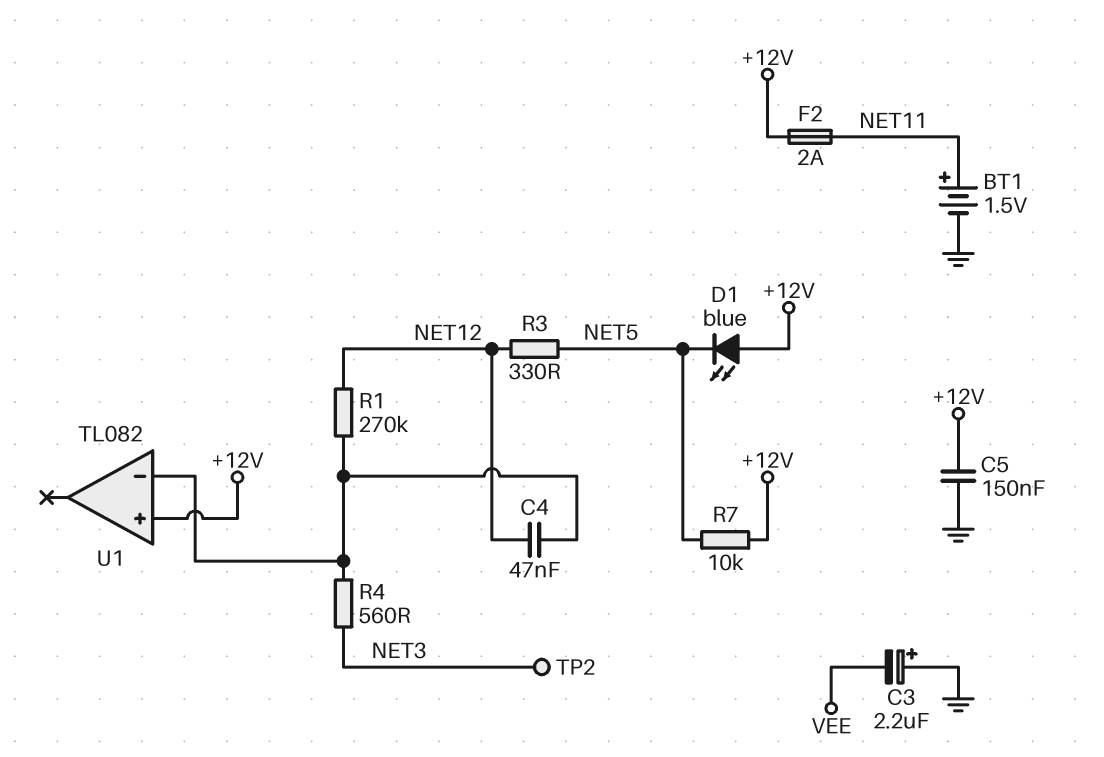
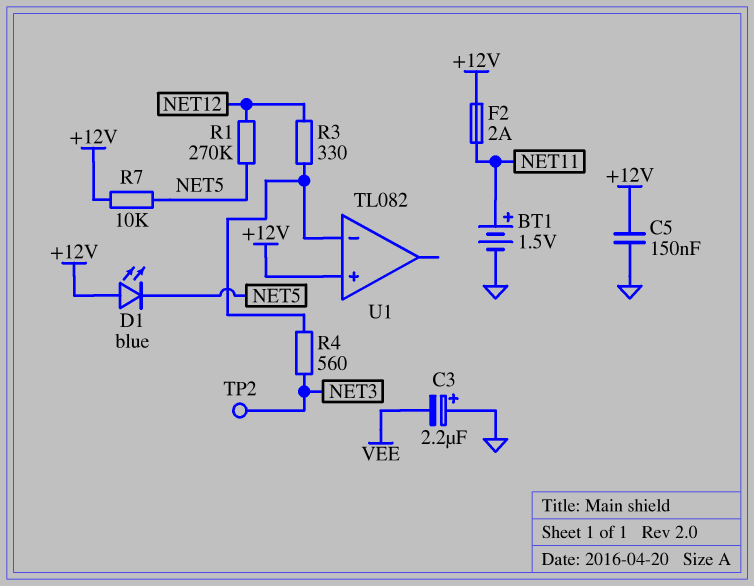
C4: 47nF (NET12, U1/in-) -> none
R1: 270k (NET12, U1/in-) -> 270k (NET5, NET12)
R3: 330 (NET5, NET12) -> 330 (NET12, U1/in-)

